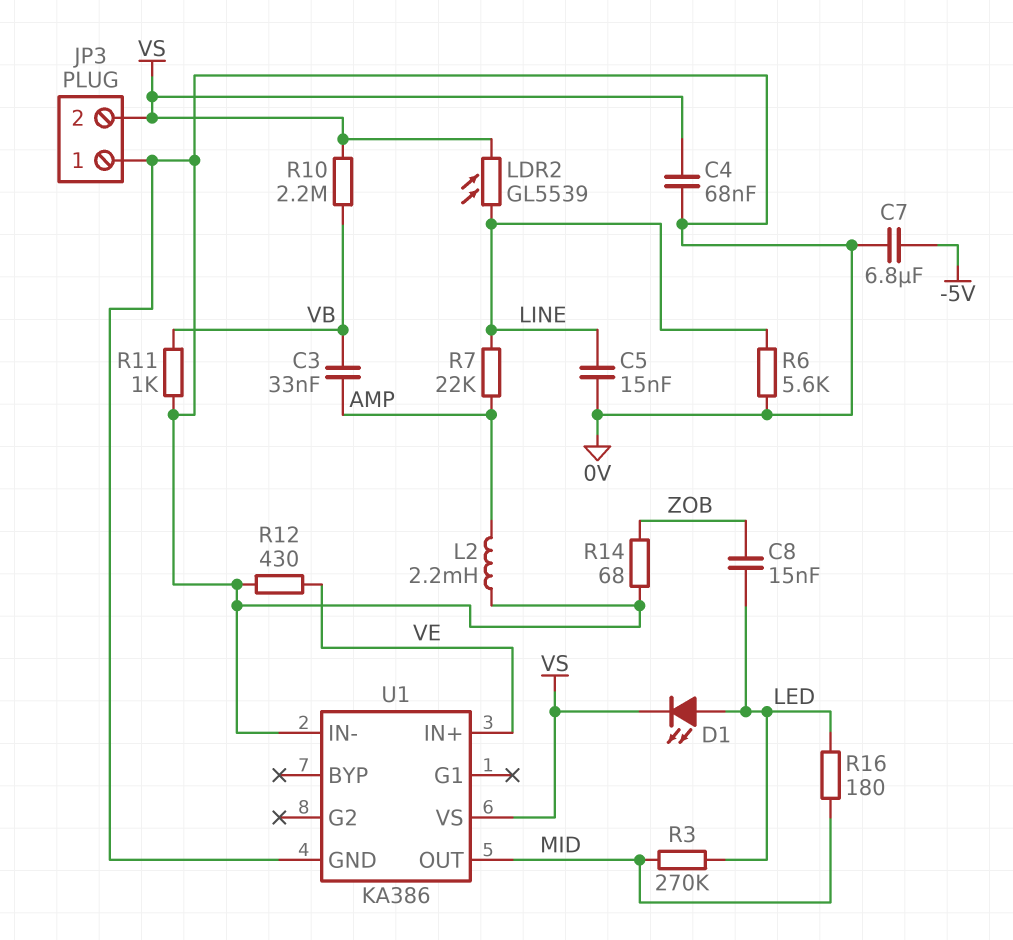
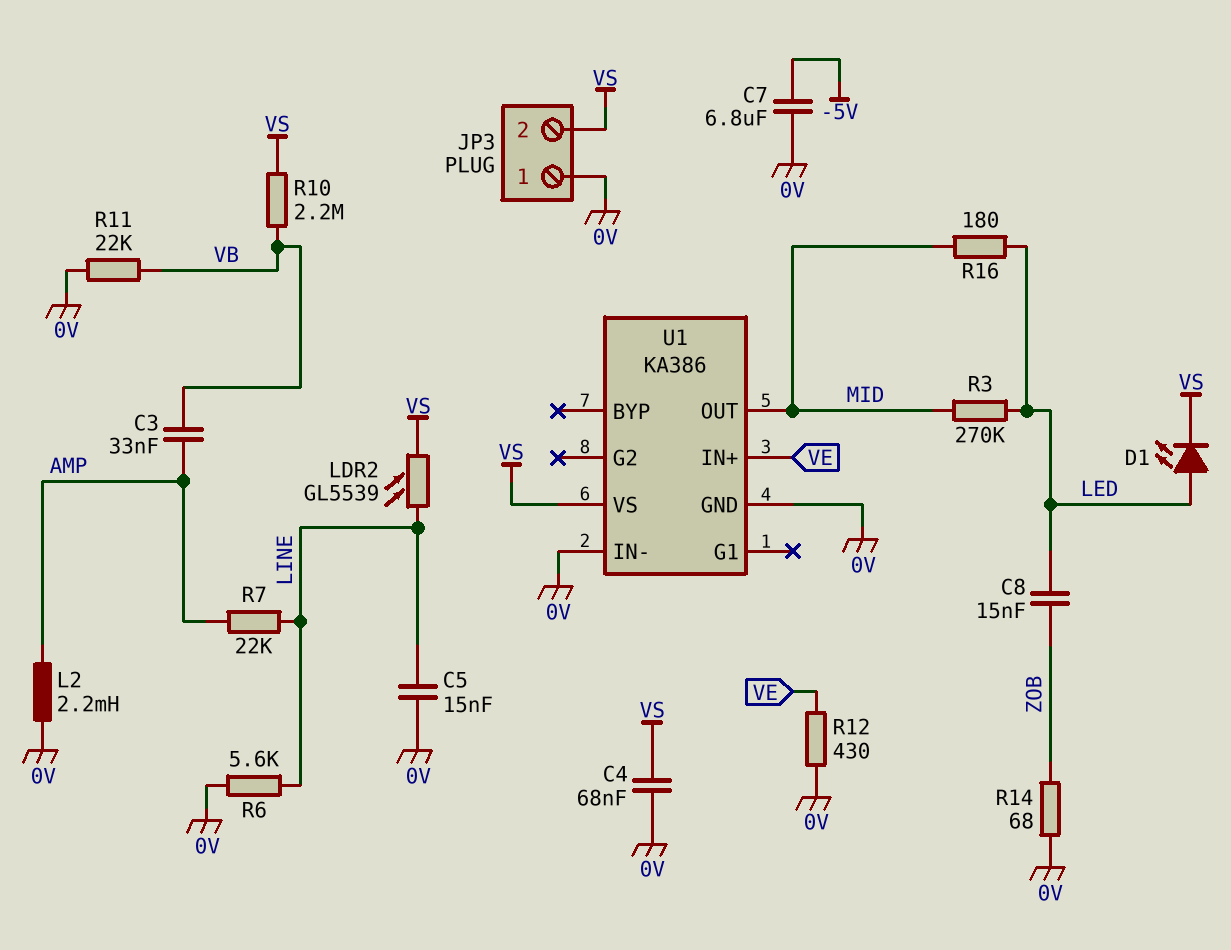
R11: 1k (0V, VB) -> 22k (0V, VB)

